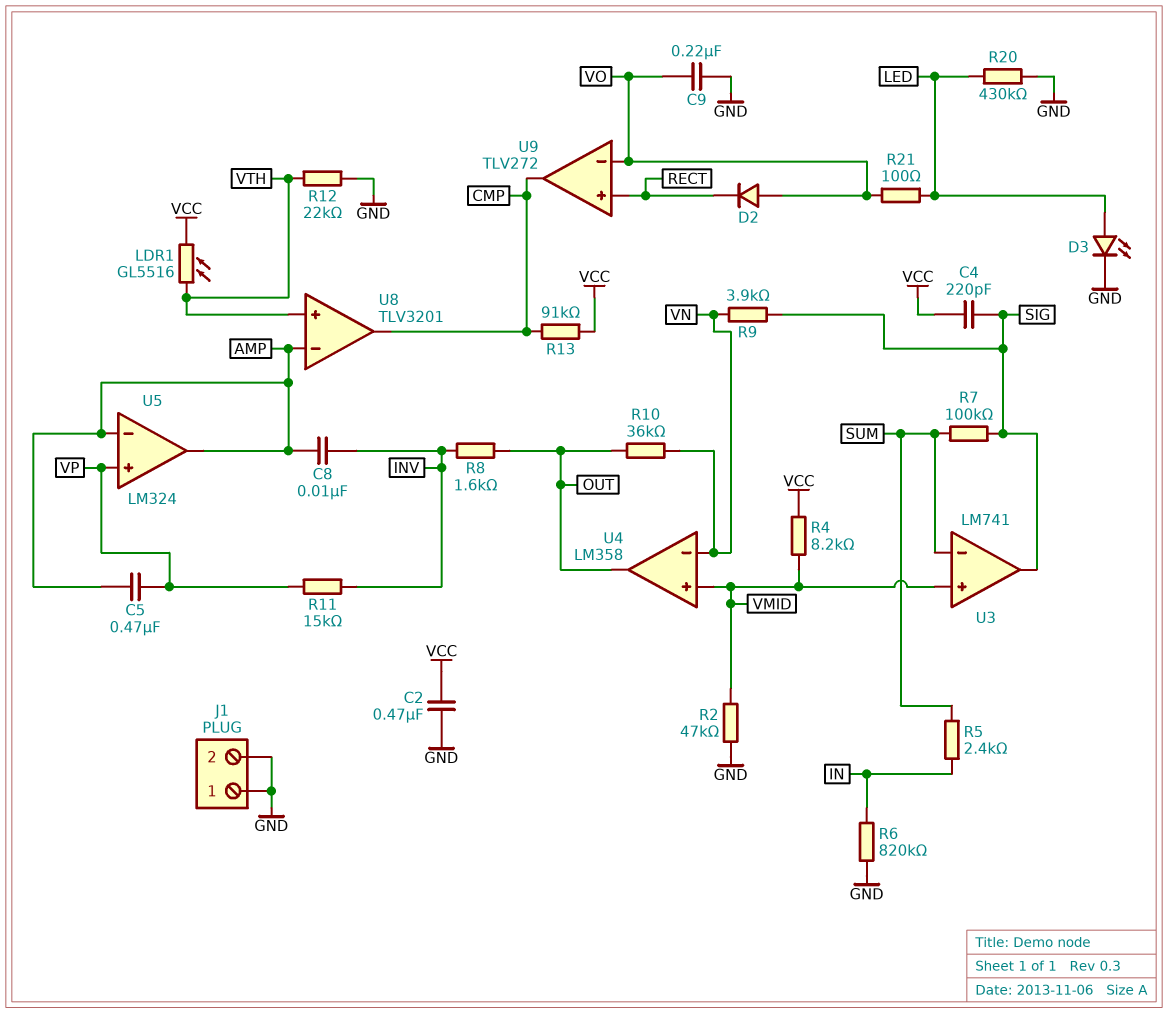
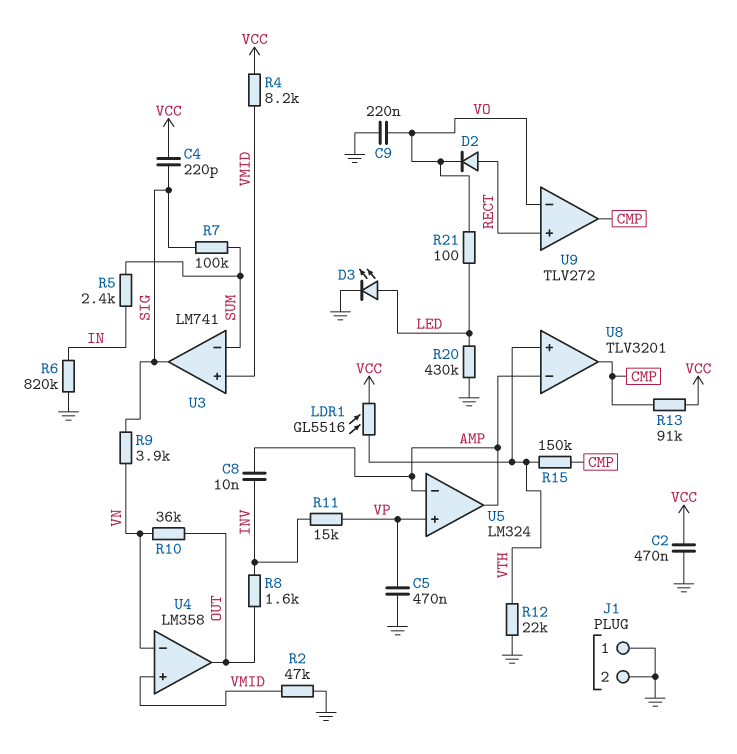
C5: 470nF (AMP, VP) -> 470nF (GND, VP)
D2: diode (A VO, K RECT) -> diode (A RECT, K VO)
R15: none -> 150k (CMP, VTH)

